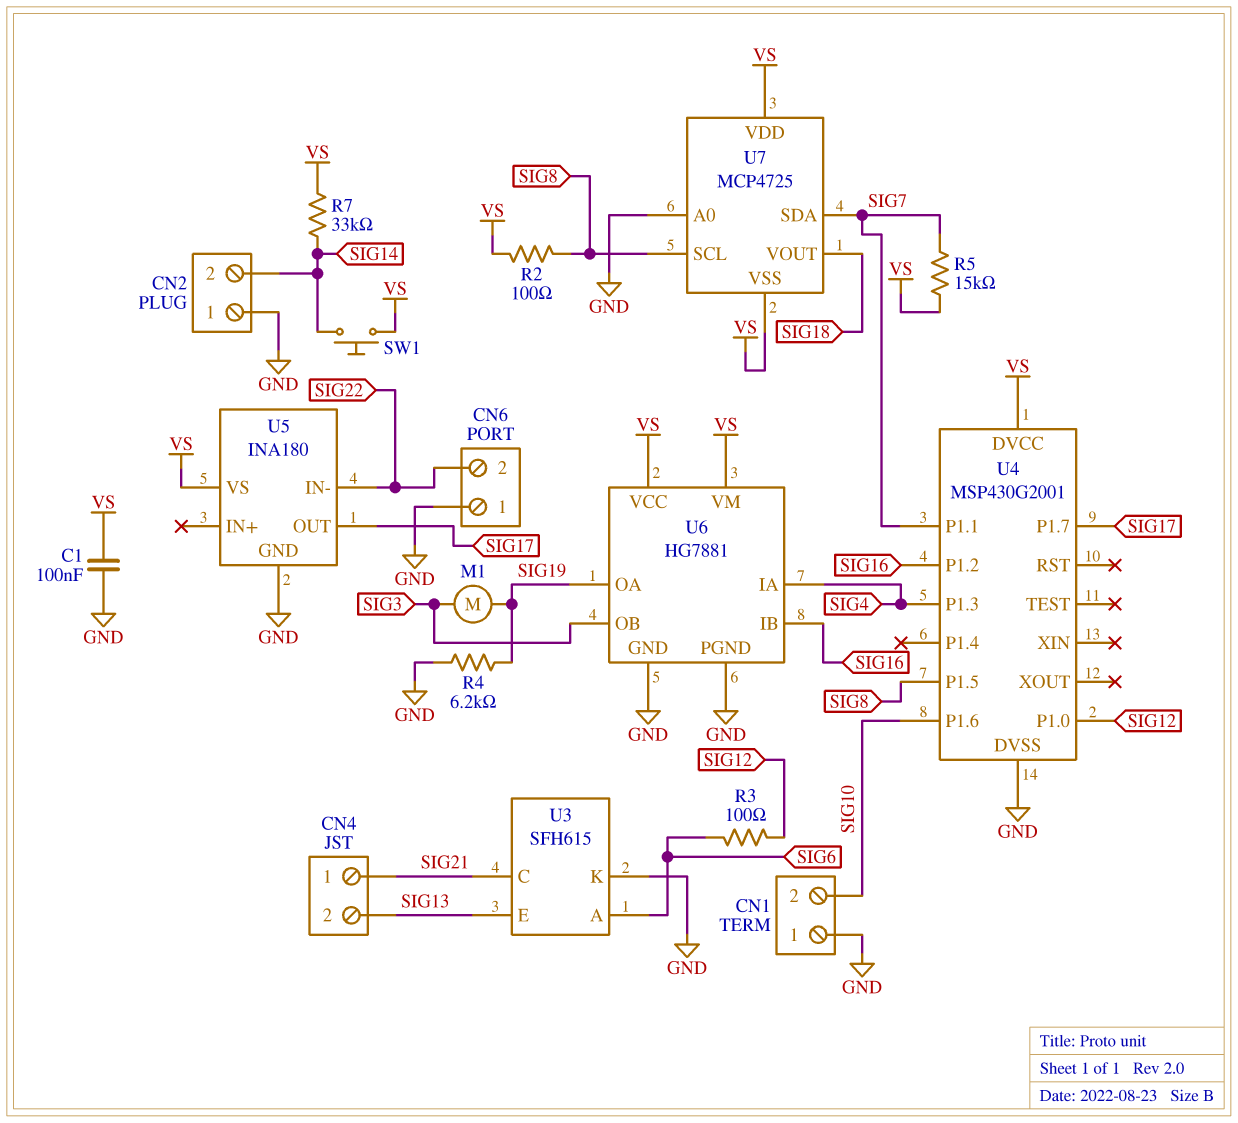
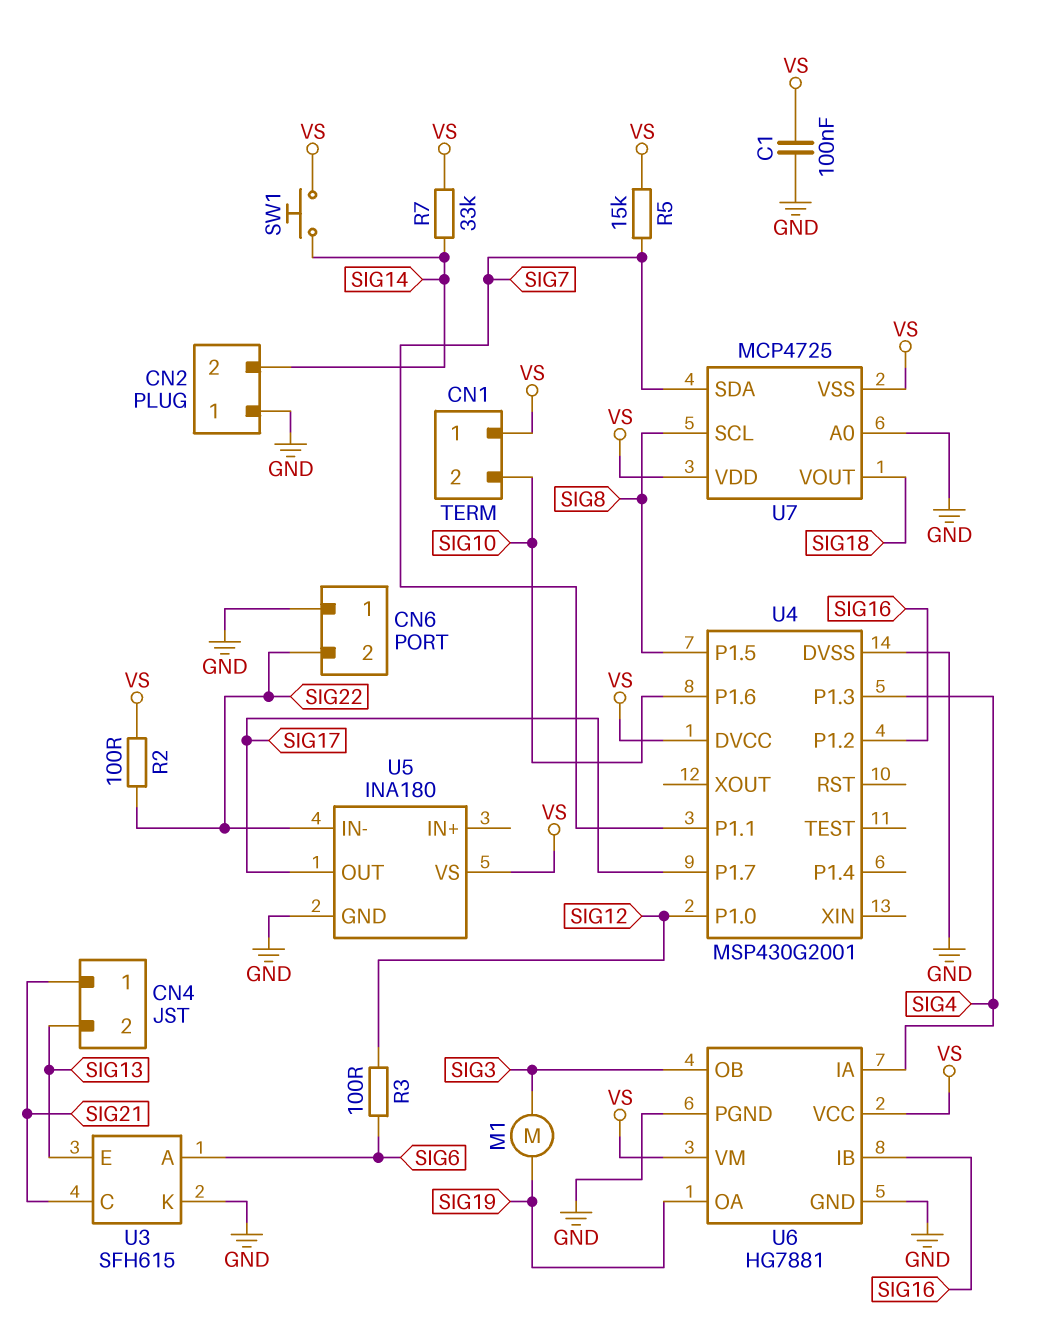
CN1 pin 1: GND -> VS
R2: 100 (SIG8, VS) -> 100 (SIG22, VS)
R4: 6.2k (GND, SIG19) -> none

